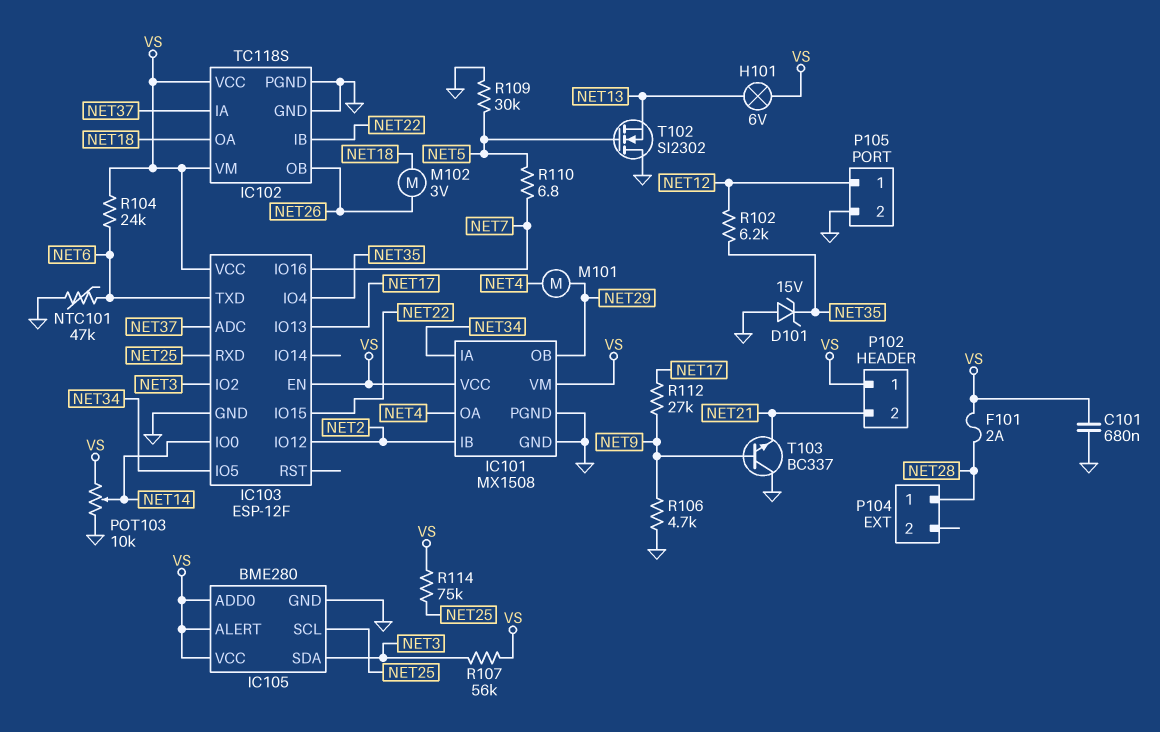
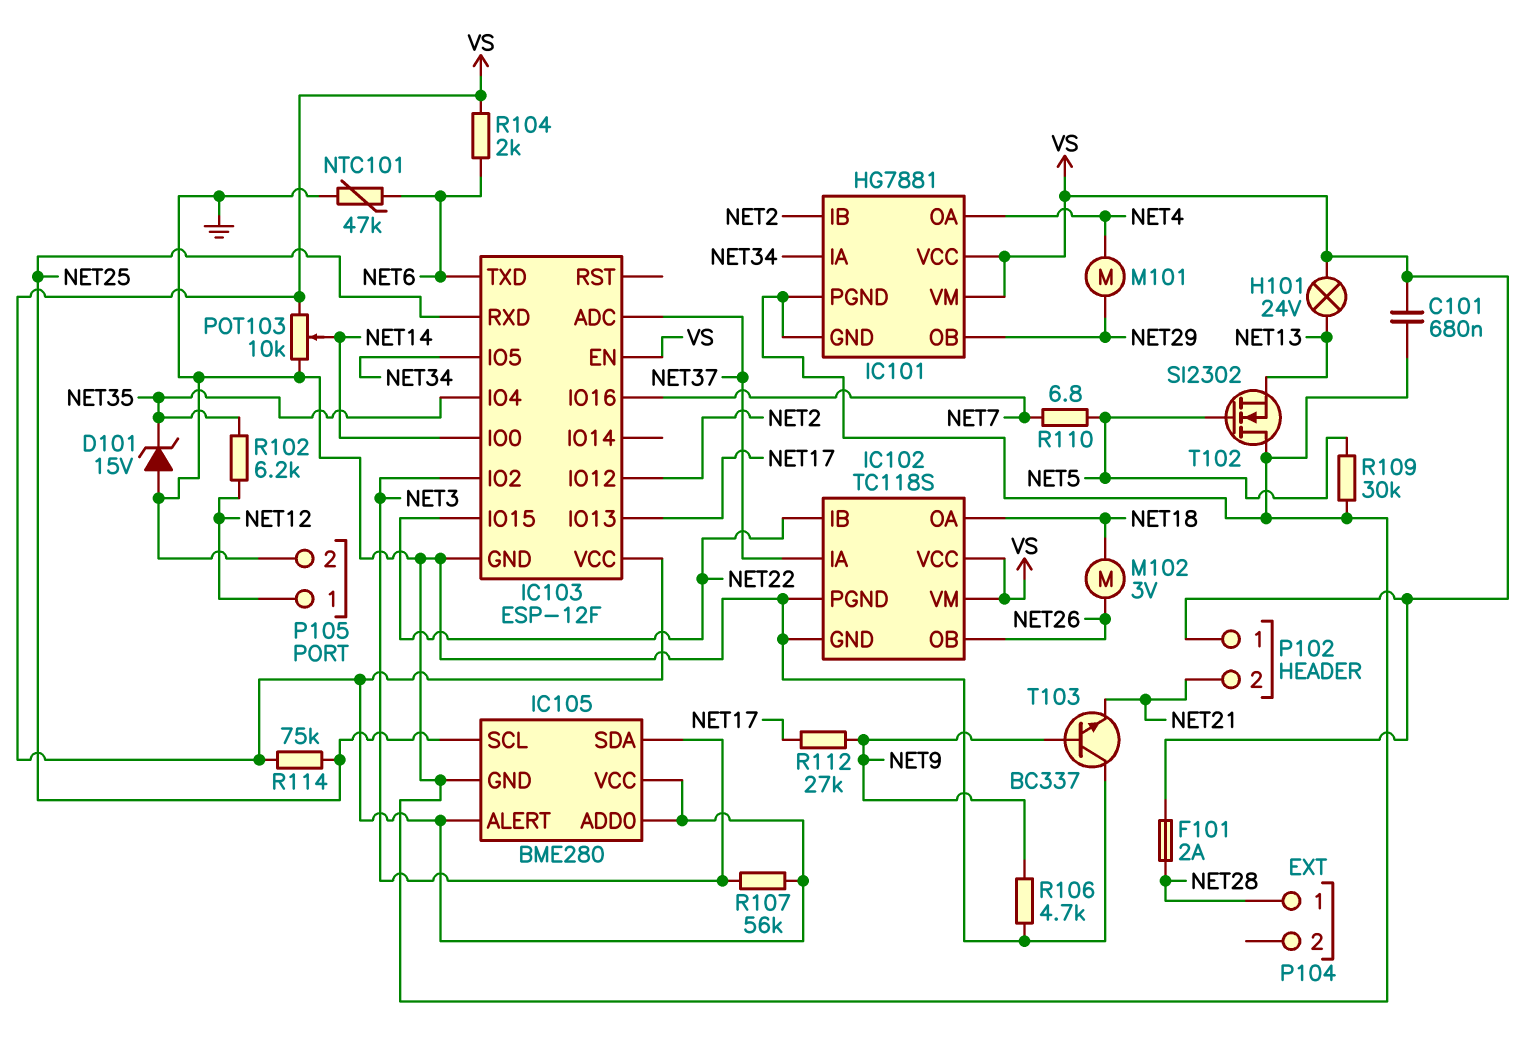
H101: lamp 6V (NET13, VS) -> lamp 24V (NET13, VS)
IC101: MX1508 -> HG7881
R104: 24k (NET6, VS) -> 2k (NET6, VS)

